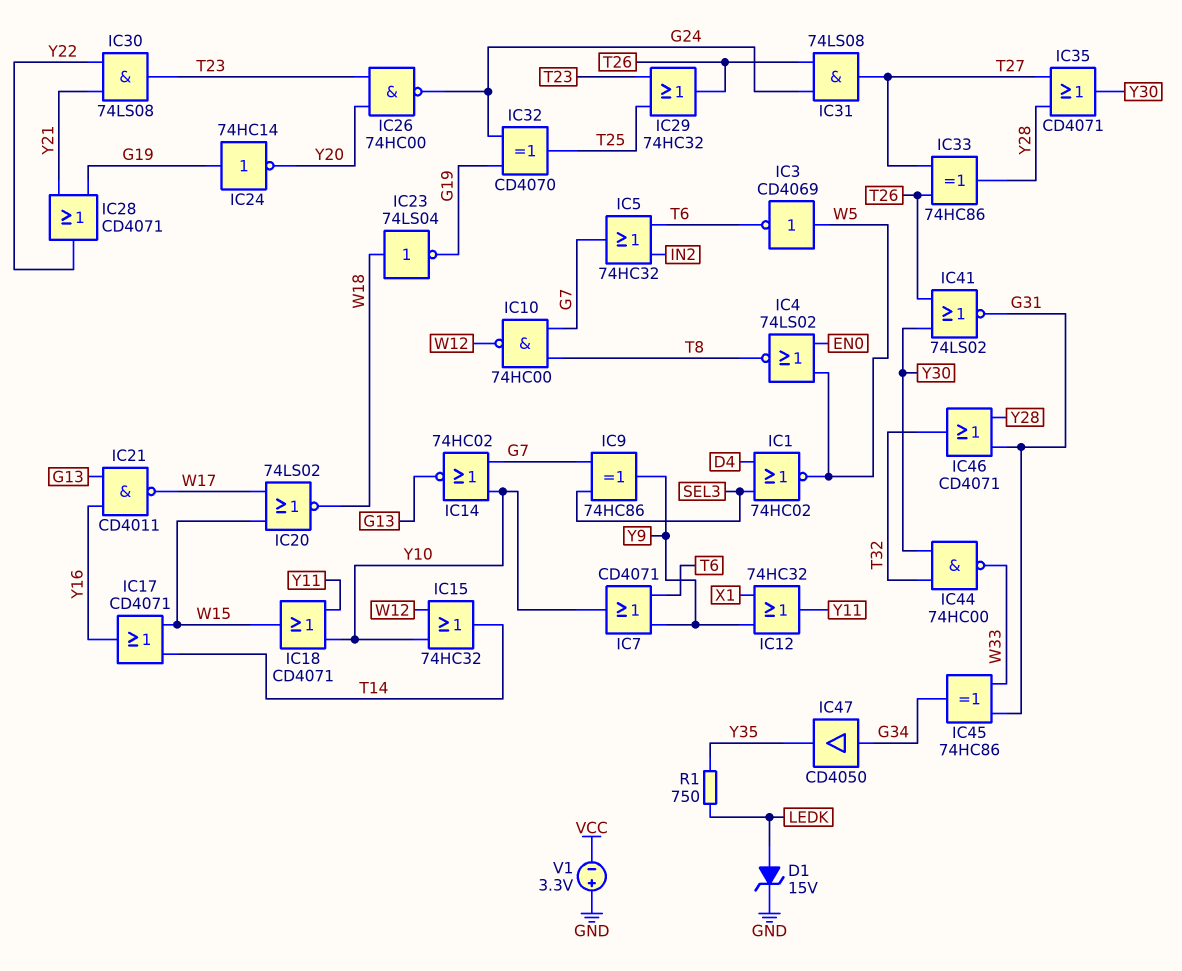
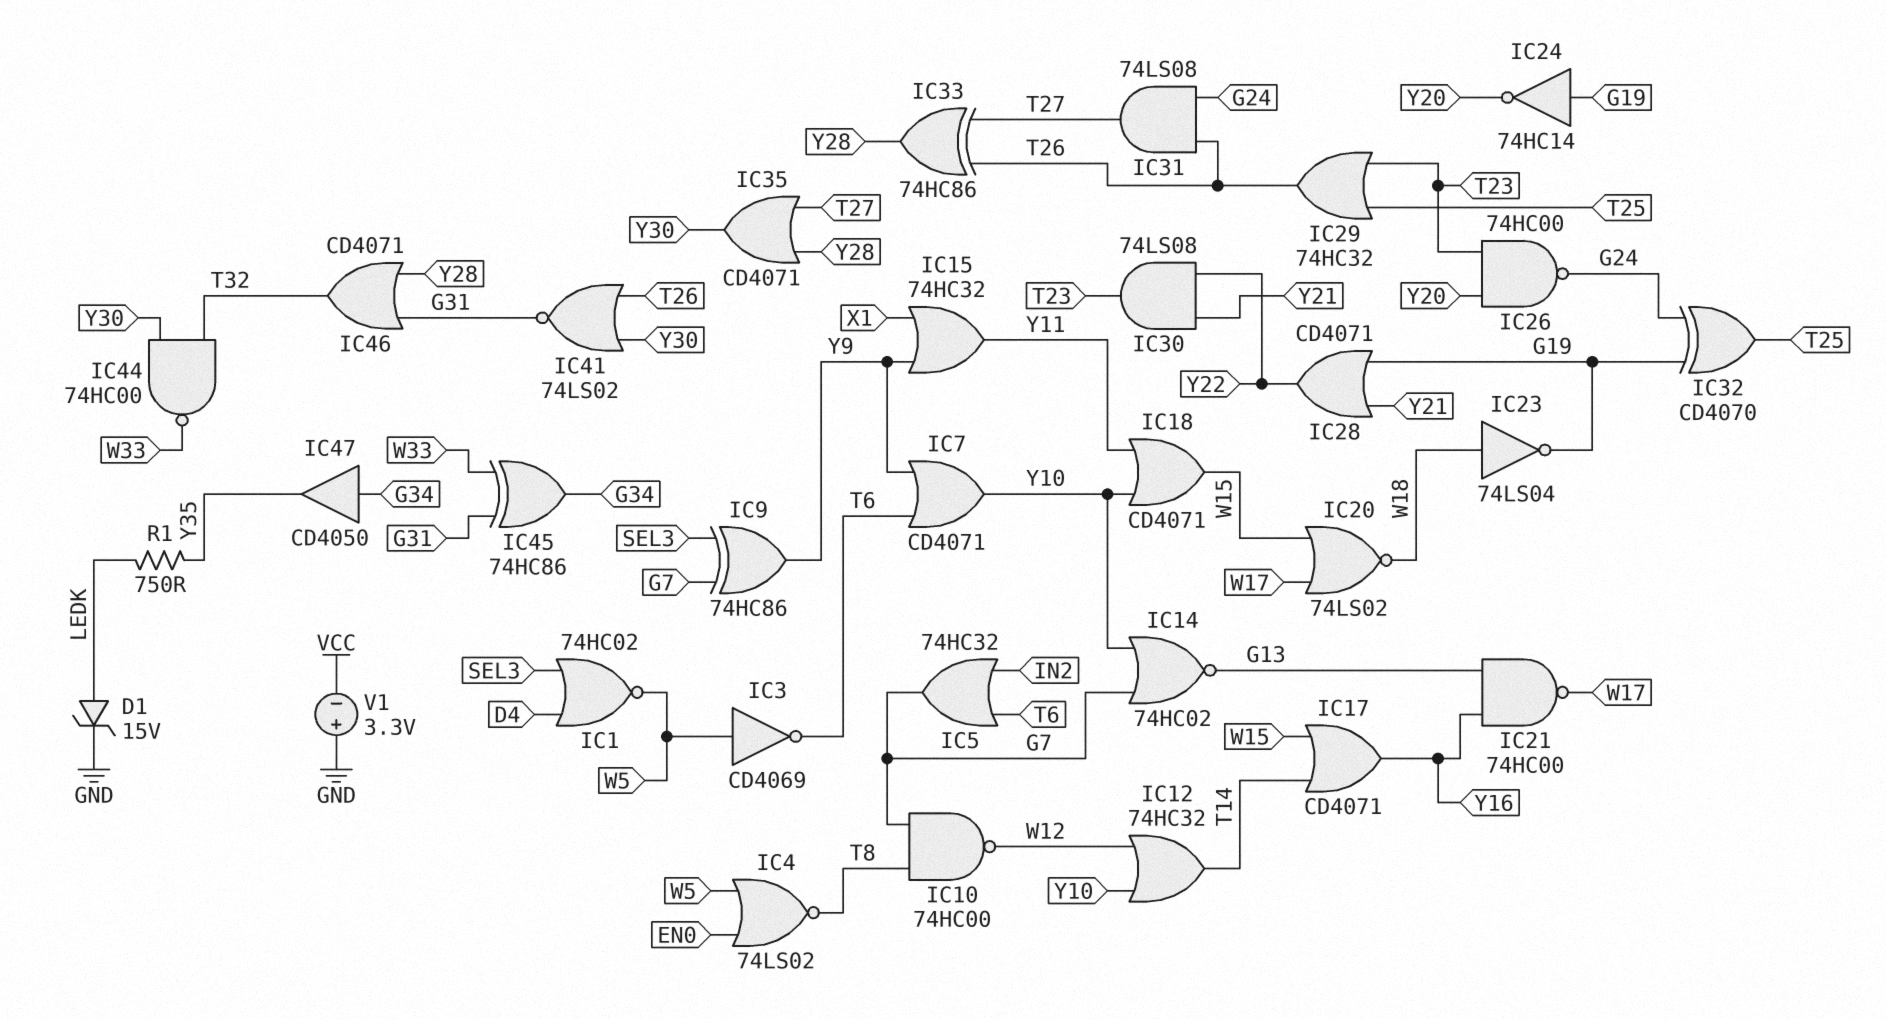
IC12: OR 74HC32 (in X1, in Y9, out Y11) -> OR 74HC32 (in W12, in Y10, out T14)
IC15: OR 74HC32 (in W12, in Y10, out T14) -> OR 74HC32 (in X1, in Y9, out Y11)
IC21: NAND CD4011 (in G13, in Y16, out W17) -> NAND 74HC00 (in G13, in Y16, out W17)

